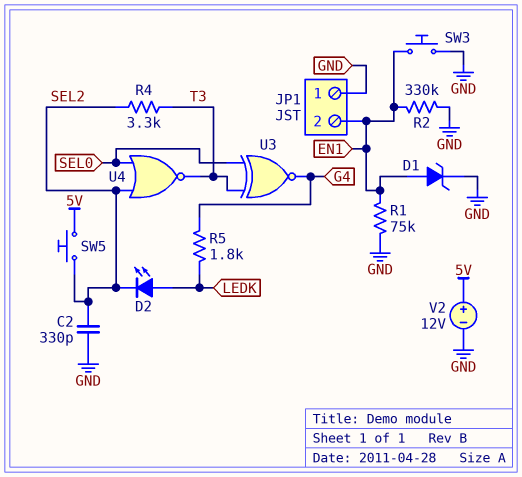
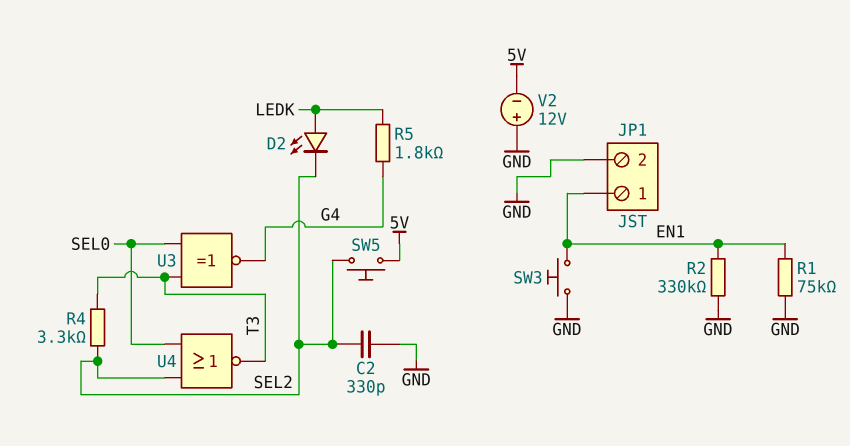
D1: zener (A EN1, K GND) -> none
JP1 pin 1: GND -> EN1
JP1 pin 2: EN1 -> GND
V2: 12V (plus 5V, minus GND) -> 12V (plus GND, minus 5V)

